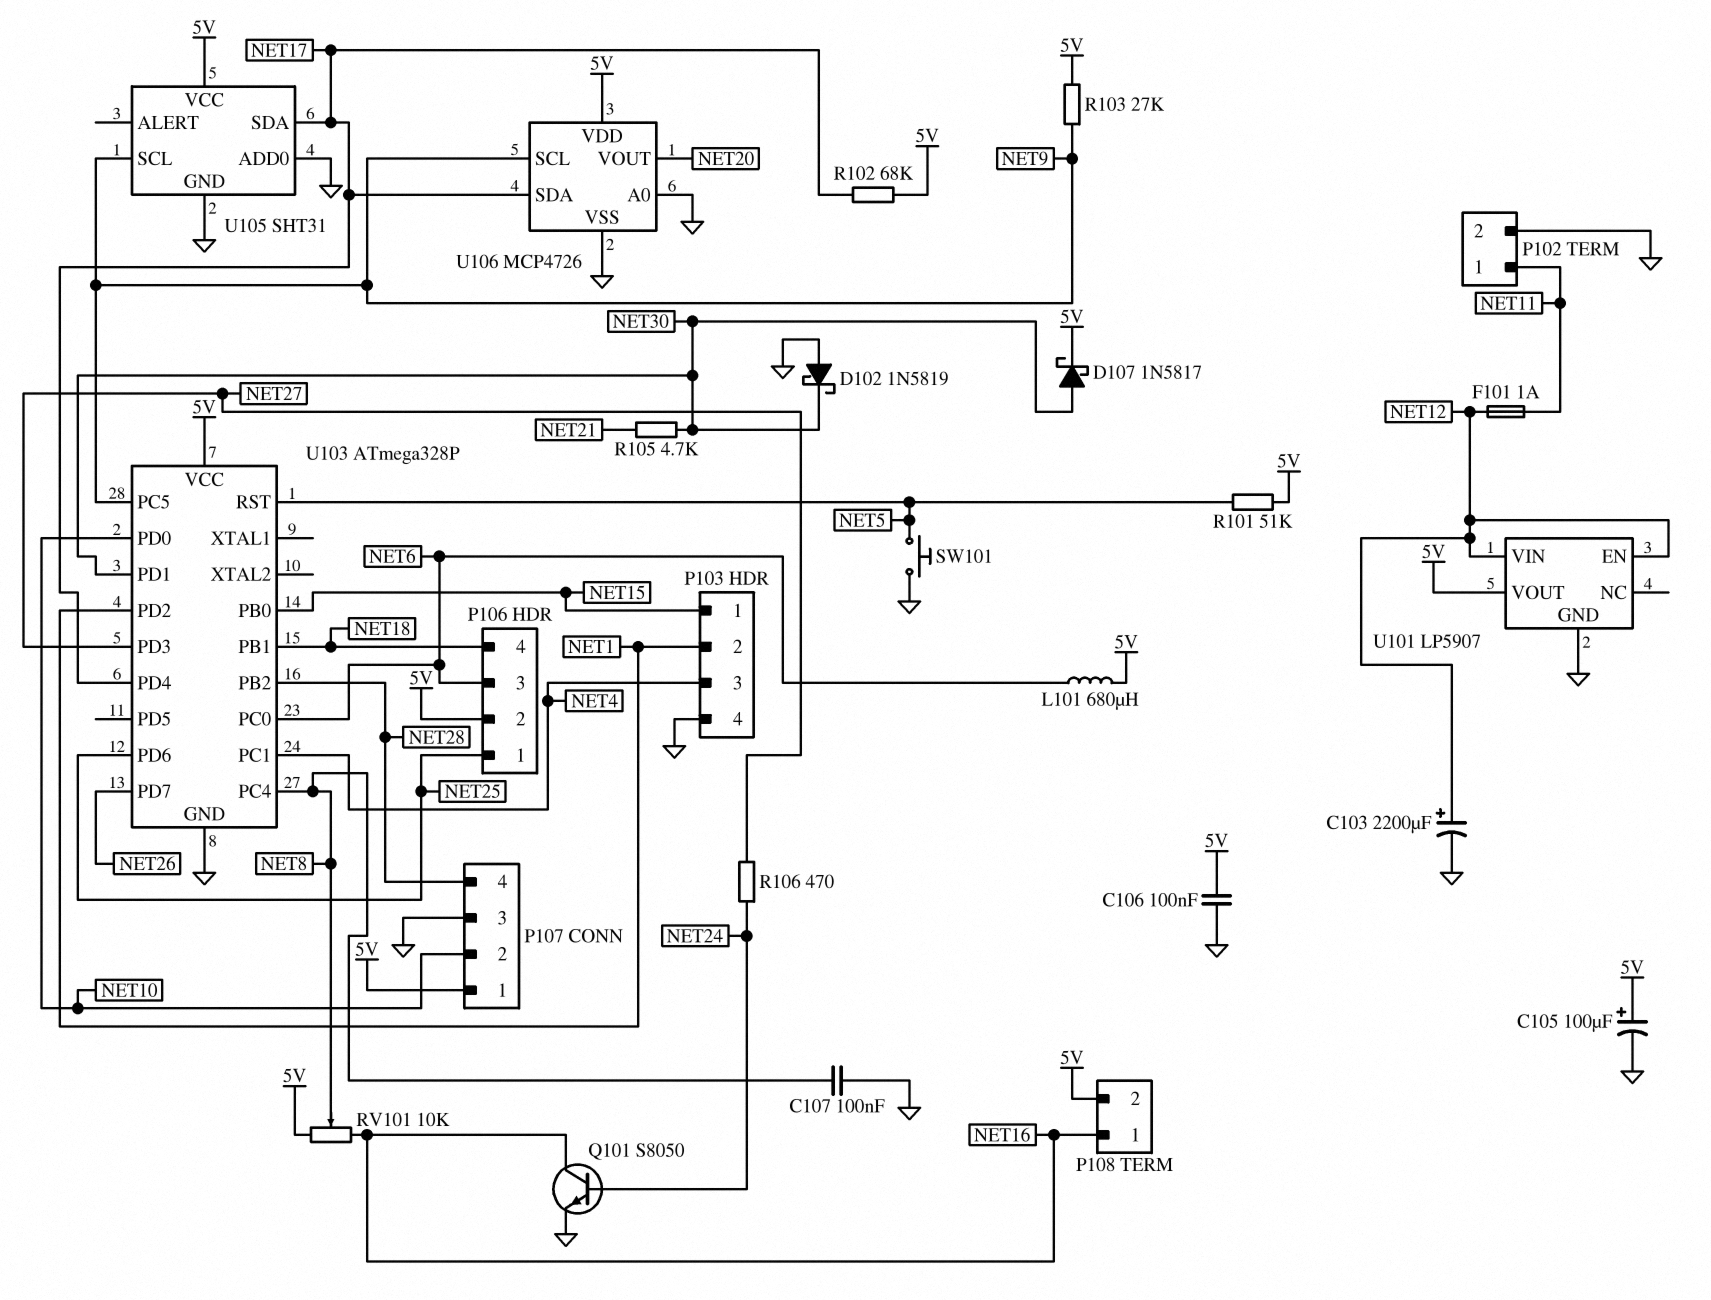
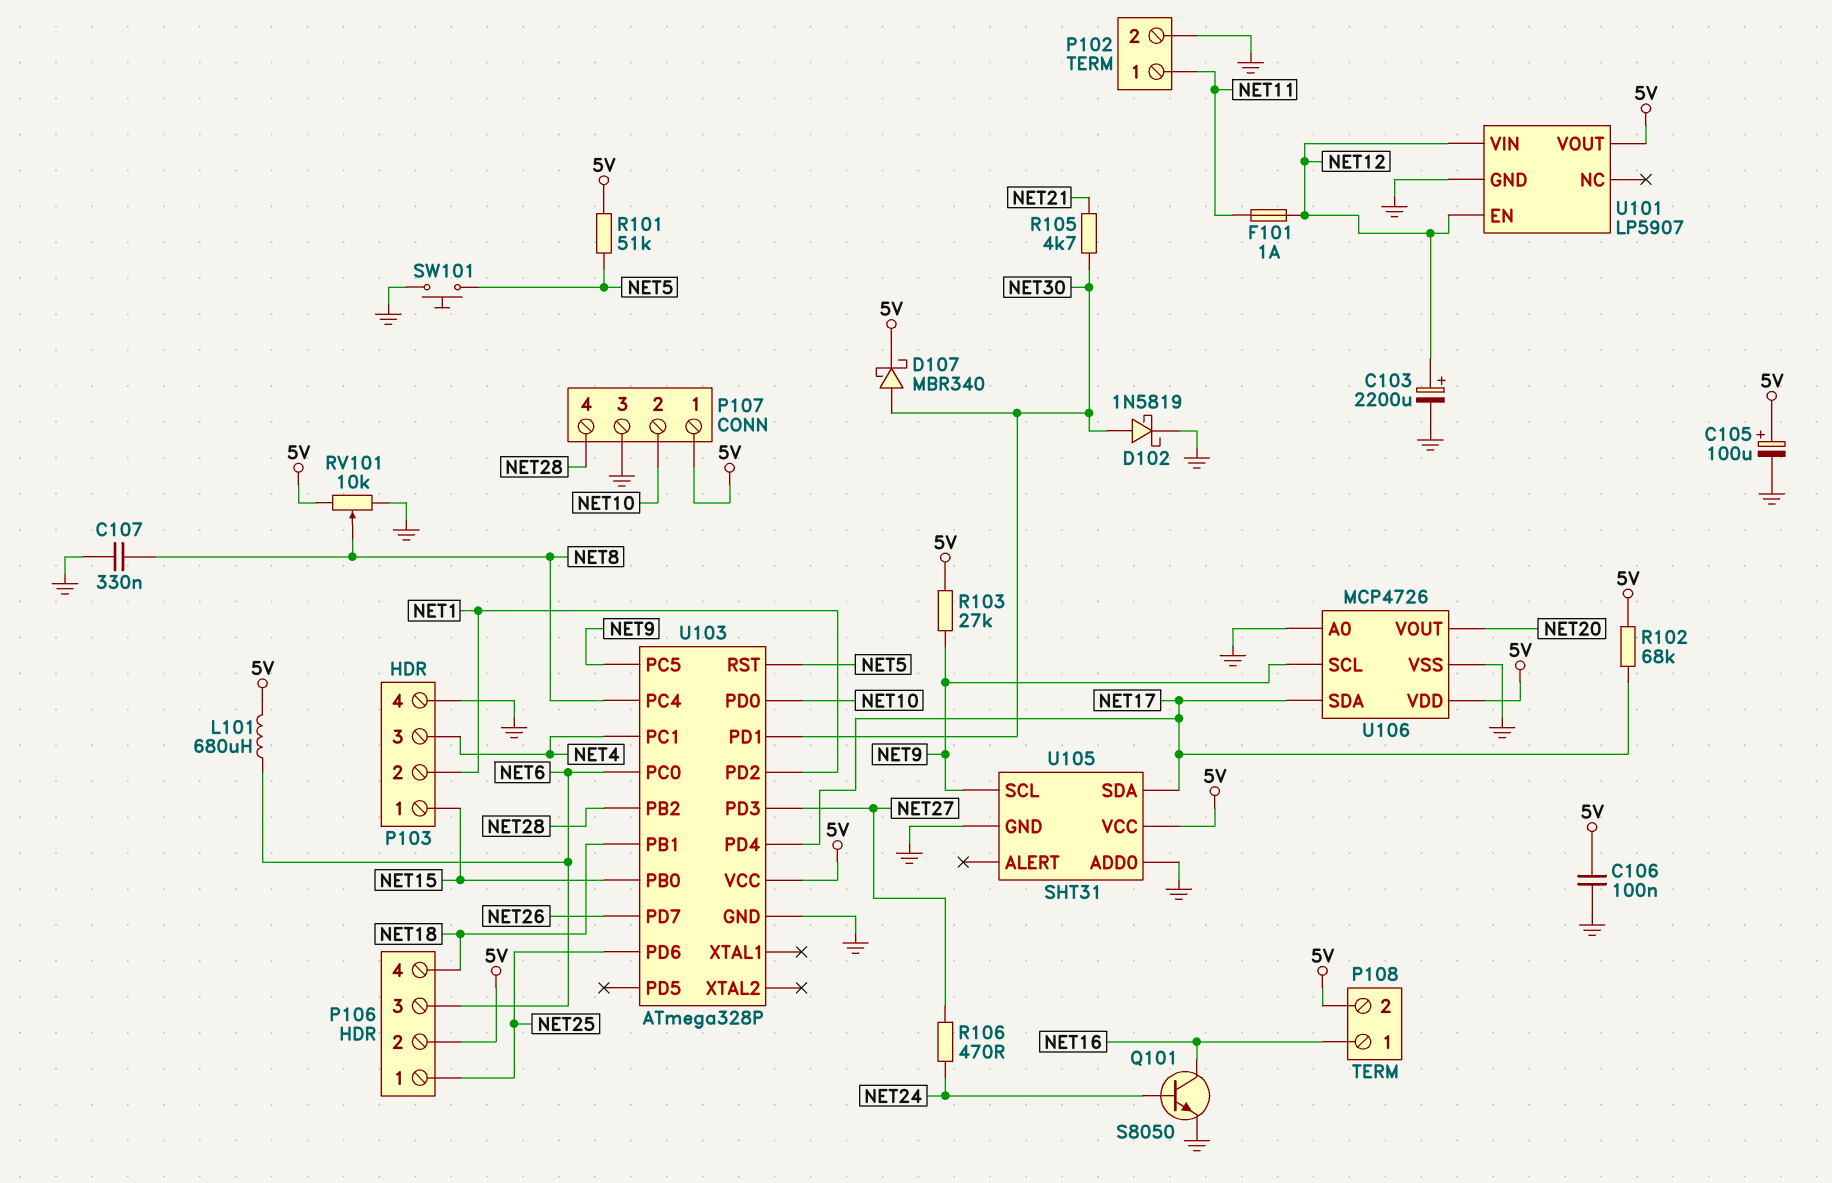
C107: 100nF (GND, NET8) -> 330nF (GND, NET8)
D102: schottky 1N5819 (A GND, K NET30) -> schottky 1N5819 (A NET30, K GND)
D107: schottky 1N5817 (A NET30, K 5V) -> schottky MBR340 (A NET30, K 5V)
RV101: 10k (5V, NET16, wiper NET8) -> 10k (5V, GND, wiper NET8)

